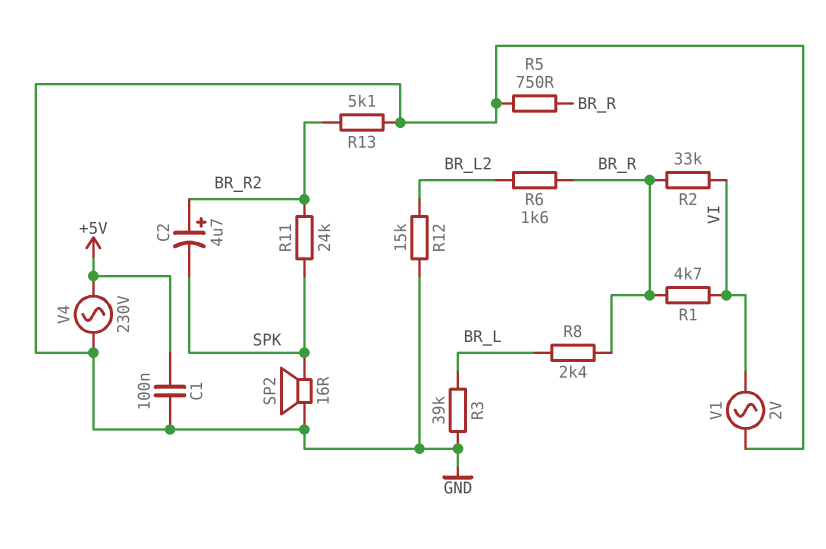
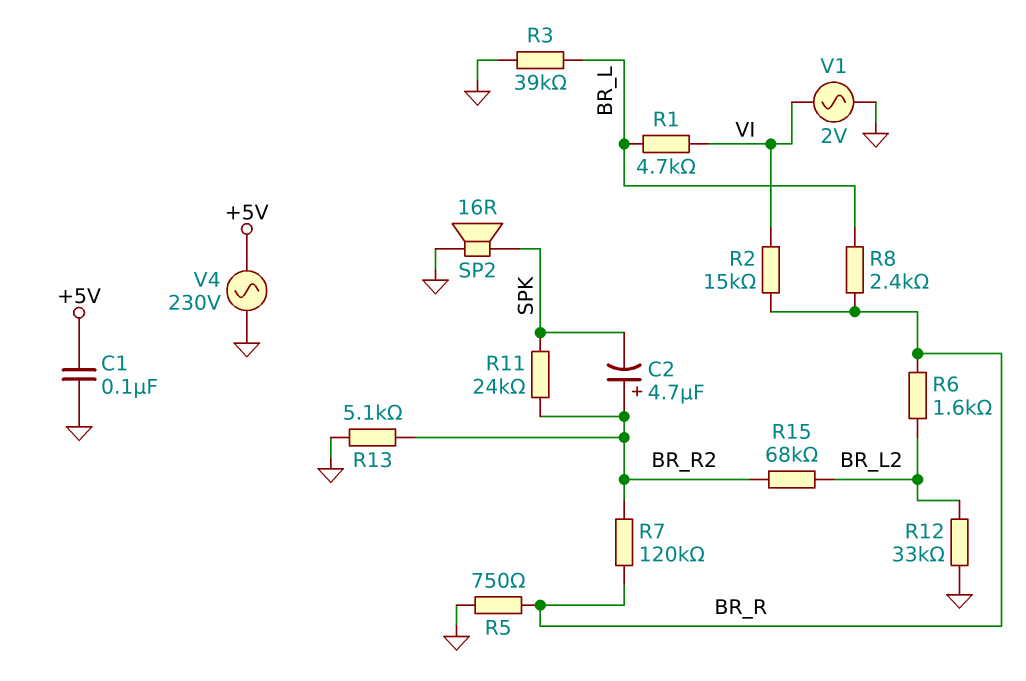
R1: 4.7k (BR_R, VI) -> 4.7k (BR_L, VI)
R2: 33k (BR_R, VI) -> 15k (BR_R, VI)
R7: none -> 120k (BR_R, BR_R2)
R12: 15k (BR_L2, GND) -> 33k (BR_L2, GND)
R15: none -> 68k (BR_L2, BR_R2)

